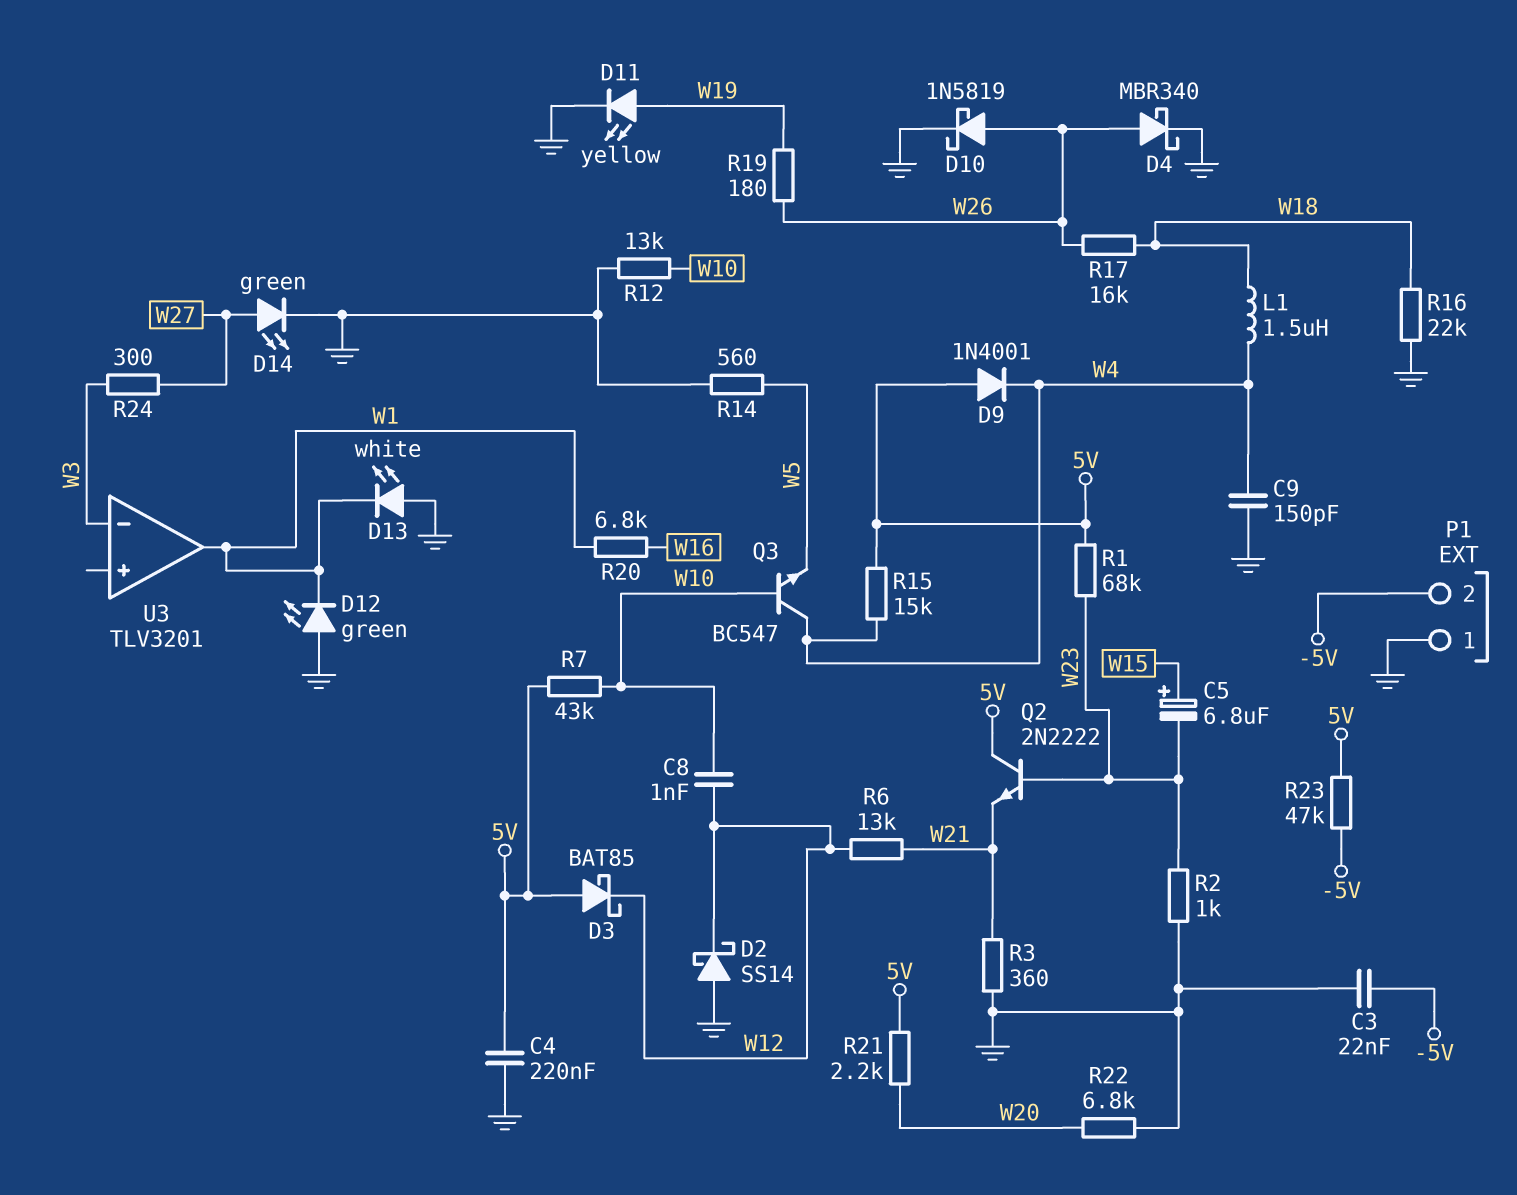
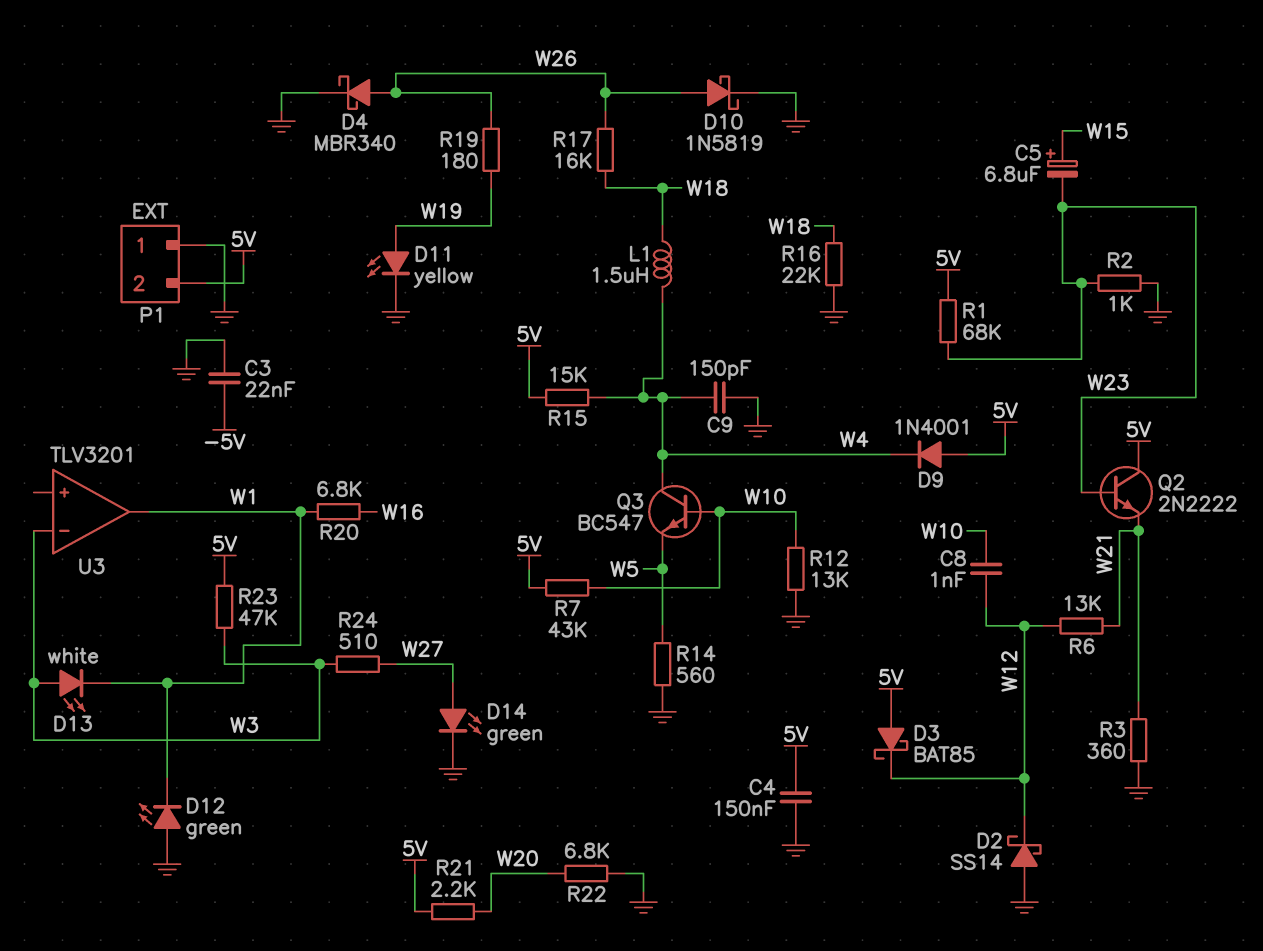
C4: 220nF (5V, GND) -> 150nF (5V, GND)
D13: LED white (A GND, K W1) -> LED white (A W3, K W1)
P1 pin 2: -5V -> 5V
R23: 47k (-5V, 5V) -> 47k (5V, W3)
R24: 300 (W3, W27) -> 510 (W3, W27)

